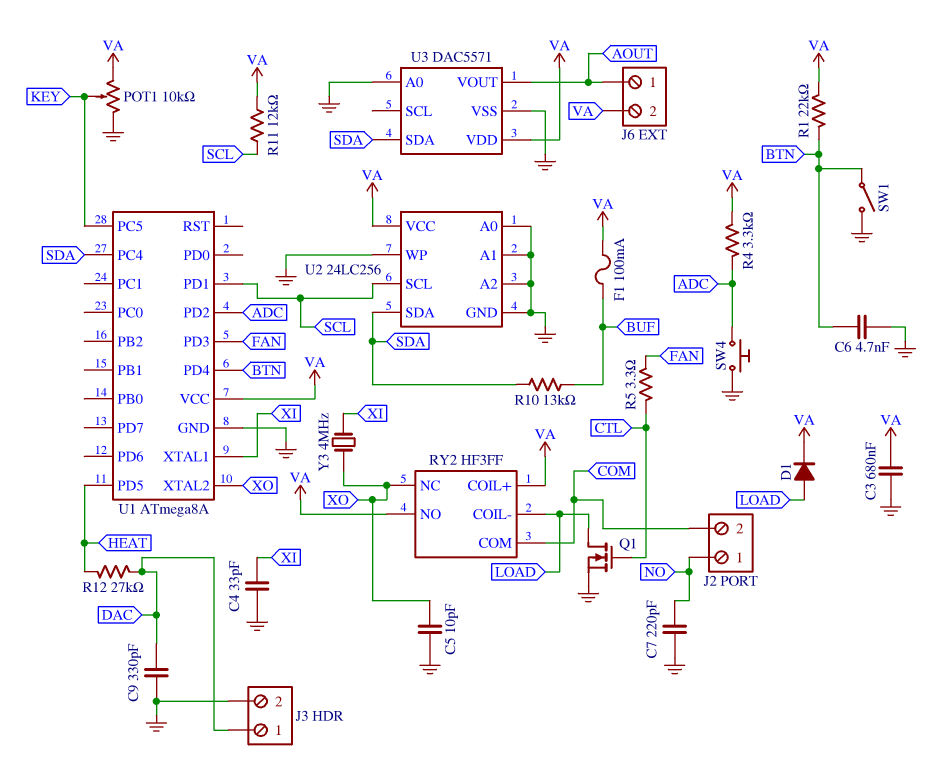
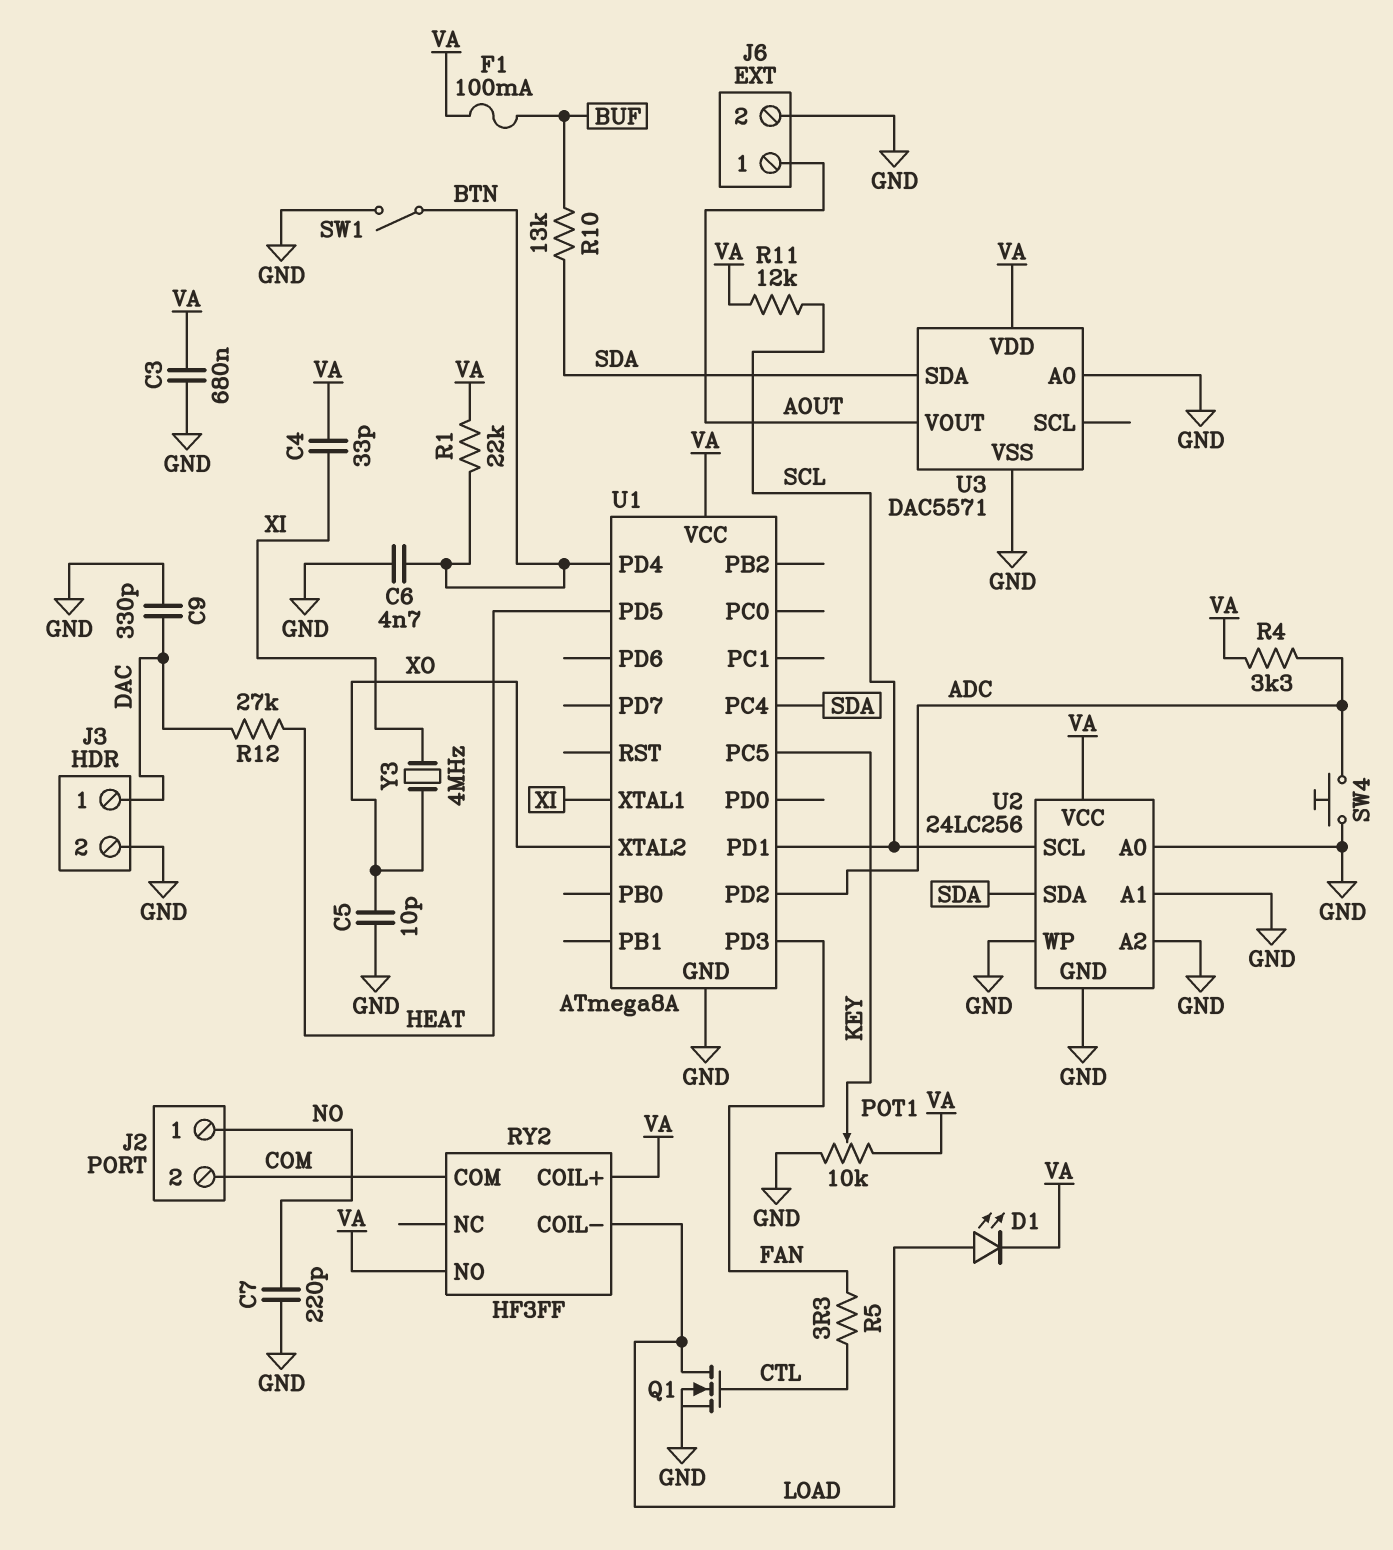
C4: 33pF (GND, XI) -> 33pF (VA, XI)
D1: diode (A LOAD, K VA) -> LED (A LOAD, K VA)
J6 pin 2: VA -> GND
RY2 pin NC: XO -> none

